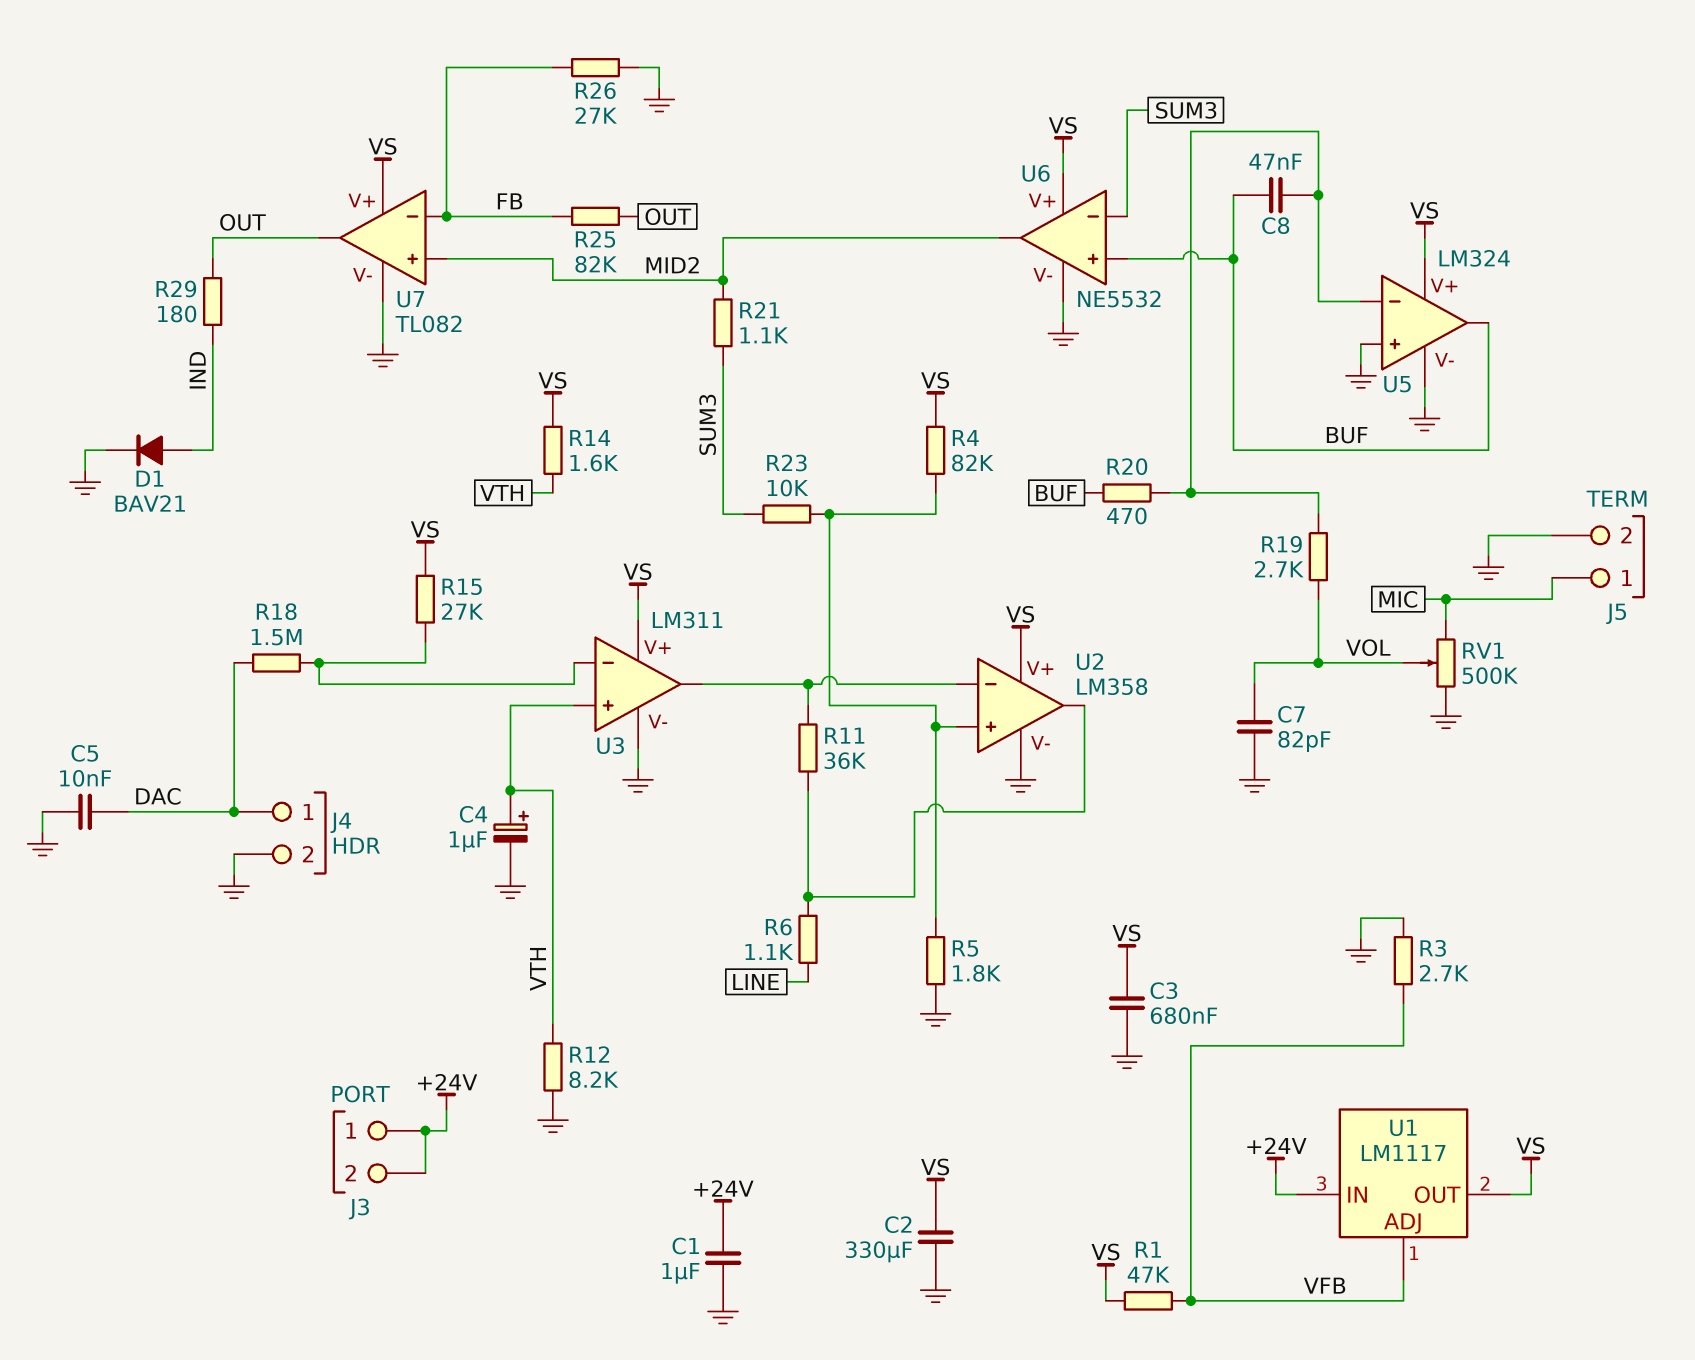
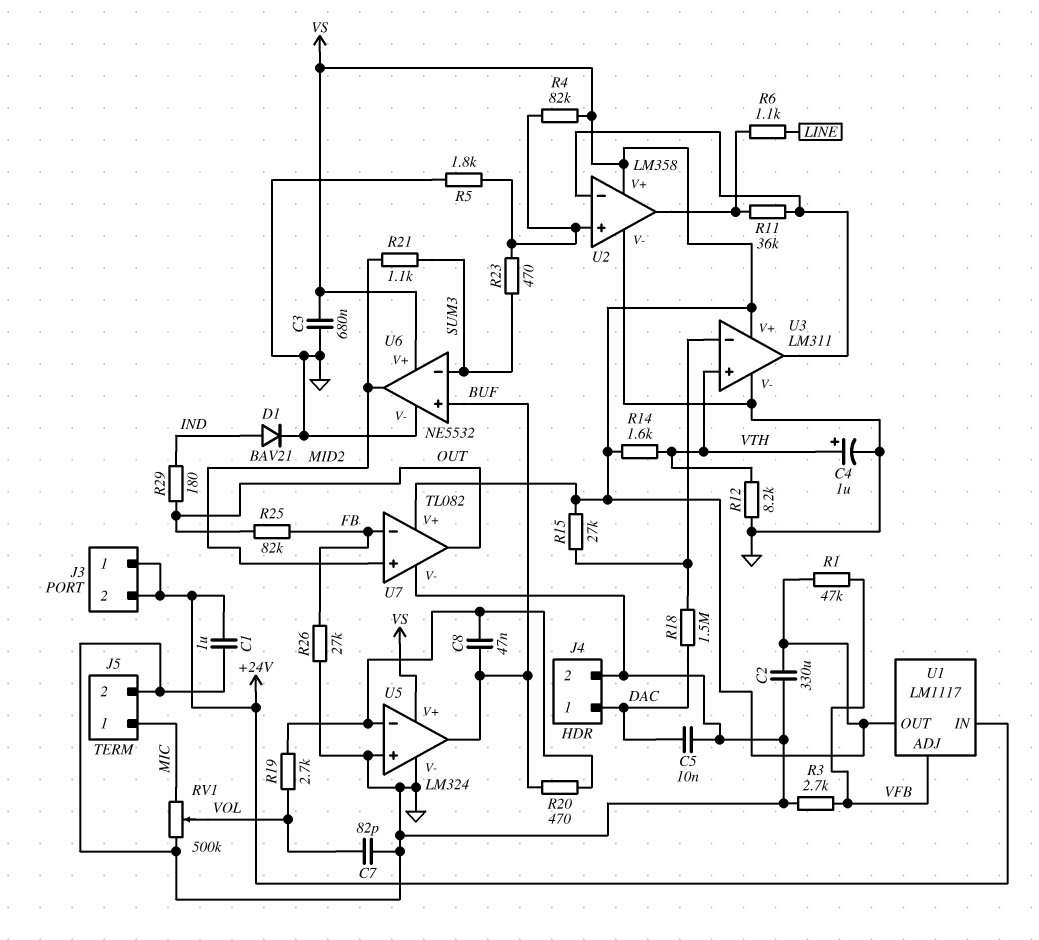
R23: 10k (SUM3, U2/in+) -> 470 (SUM3, U2/in+)

